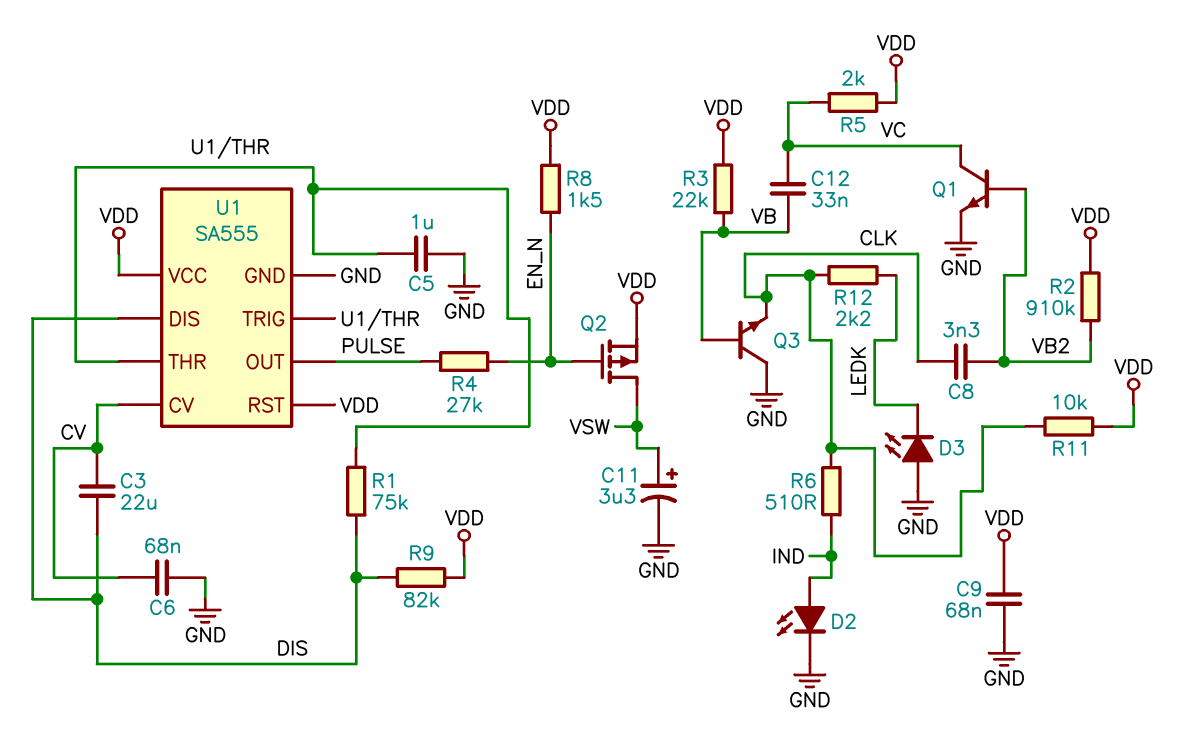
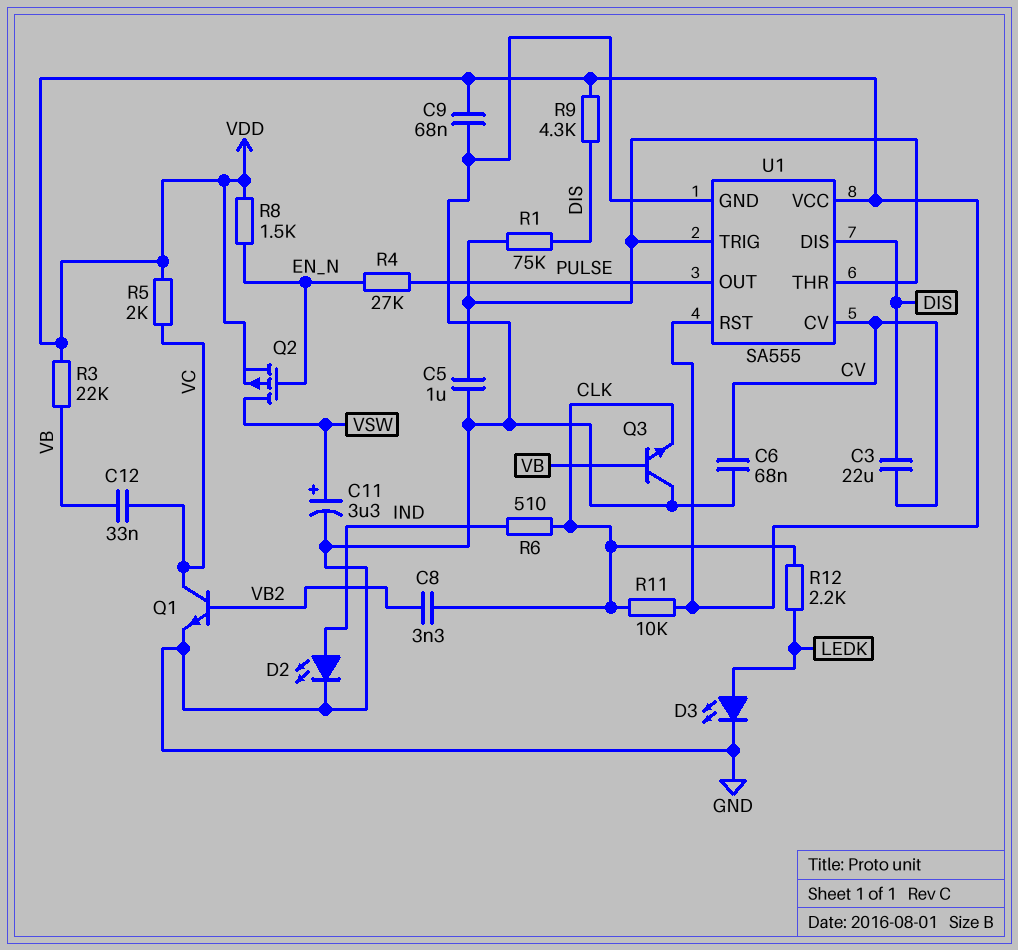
D3: LED (A GND, K LEDK) -> LED (A LEDK, K GND)
R2: 910k (VB2, VDD) -> none
R9: 82k (DIS, VDD) -> 4.3k (DIS, VDD)

